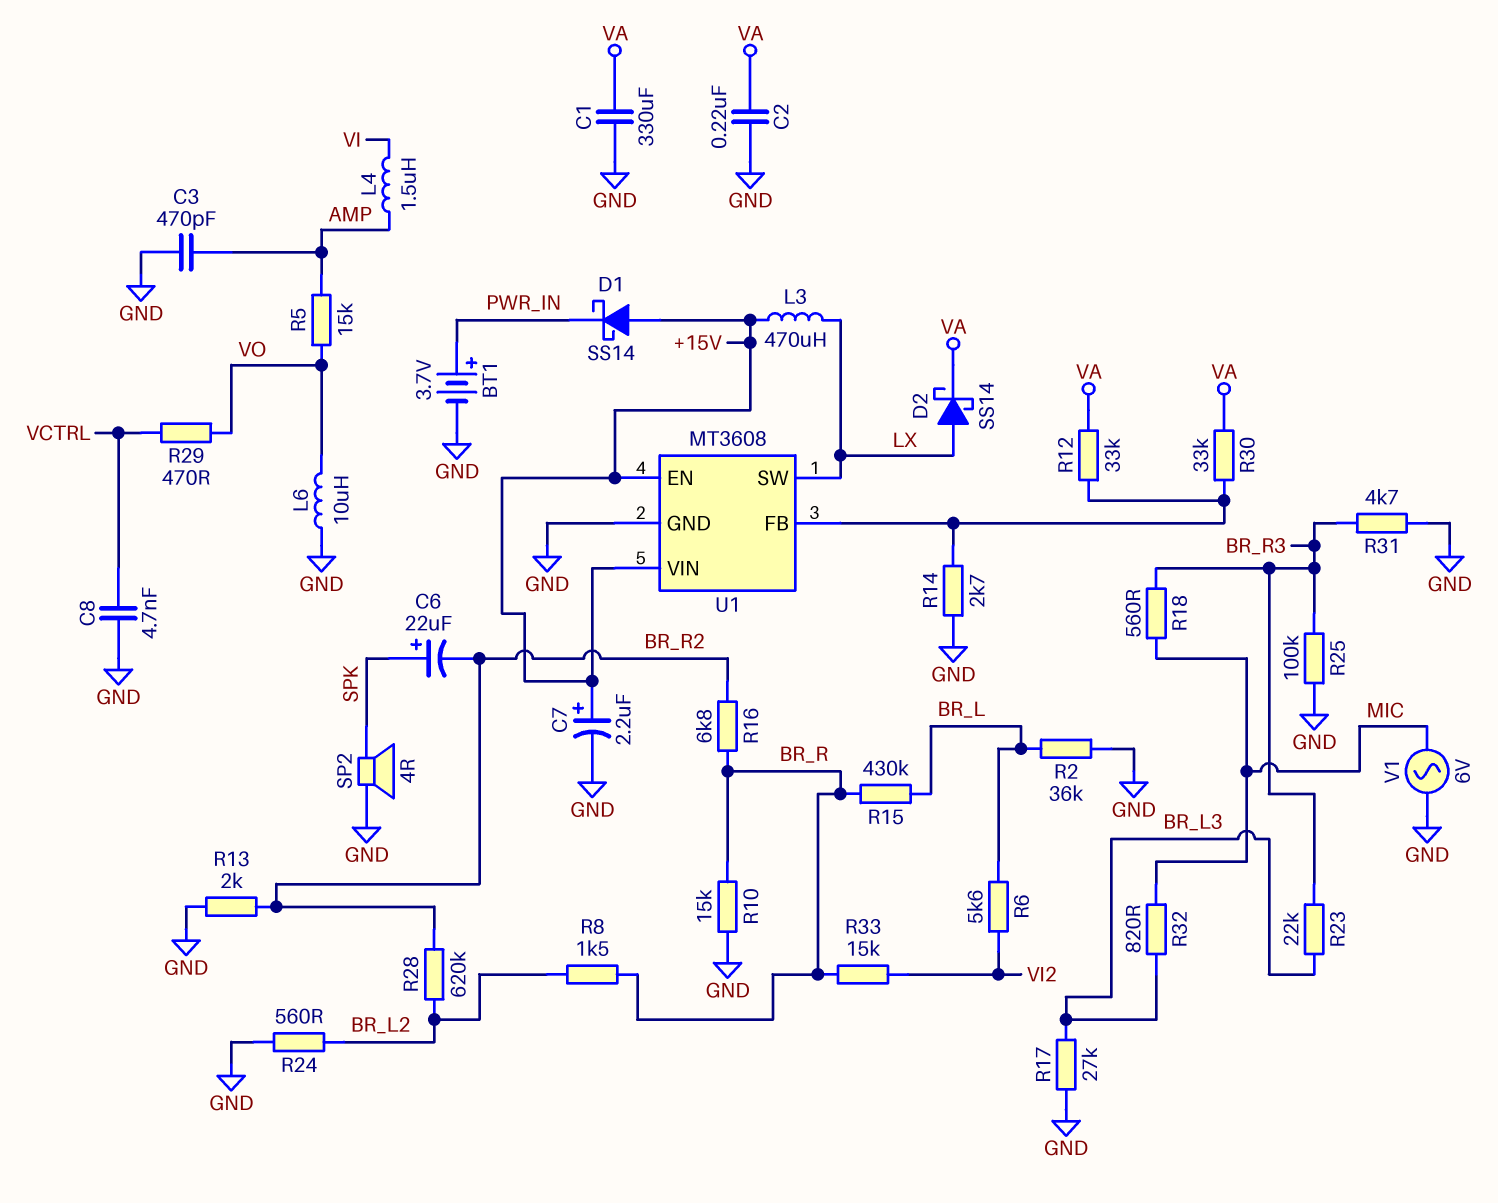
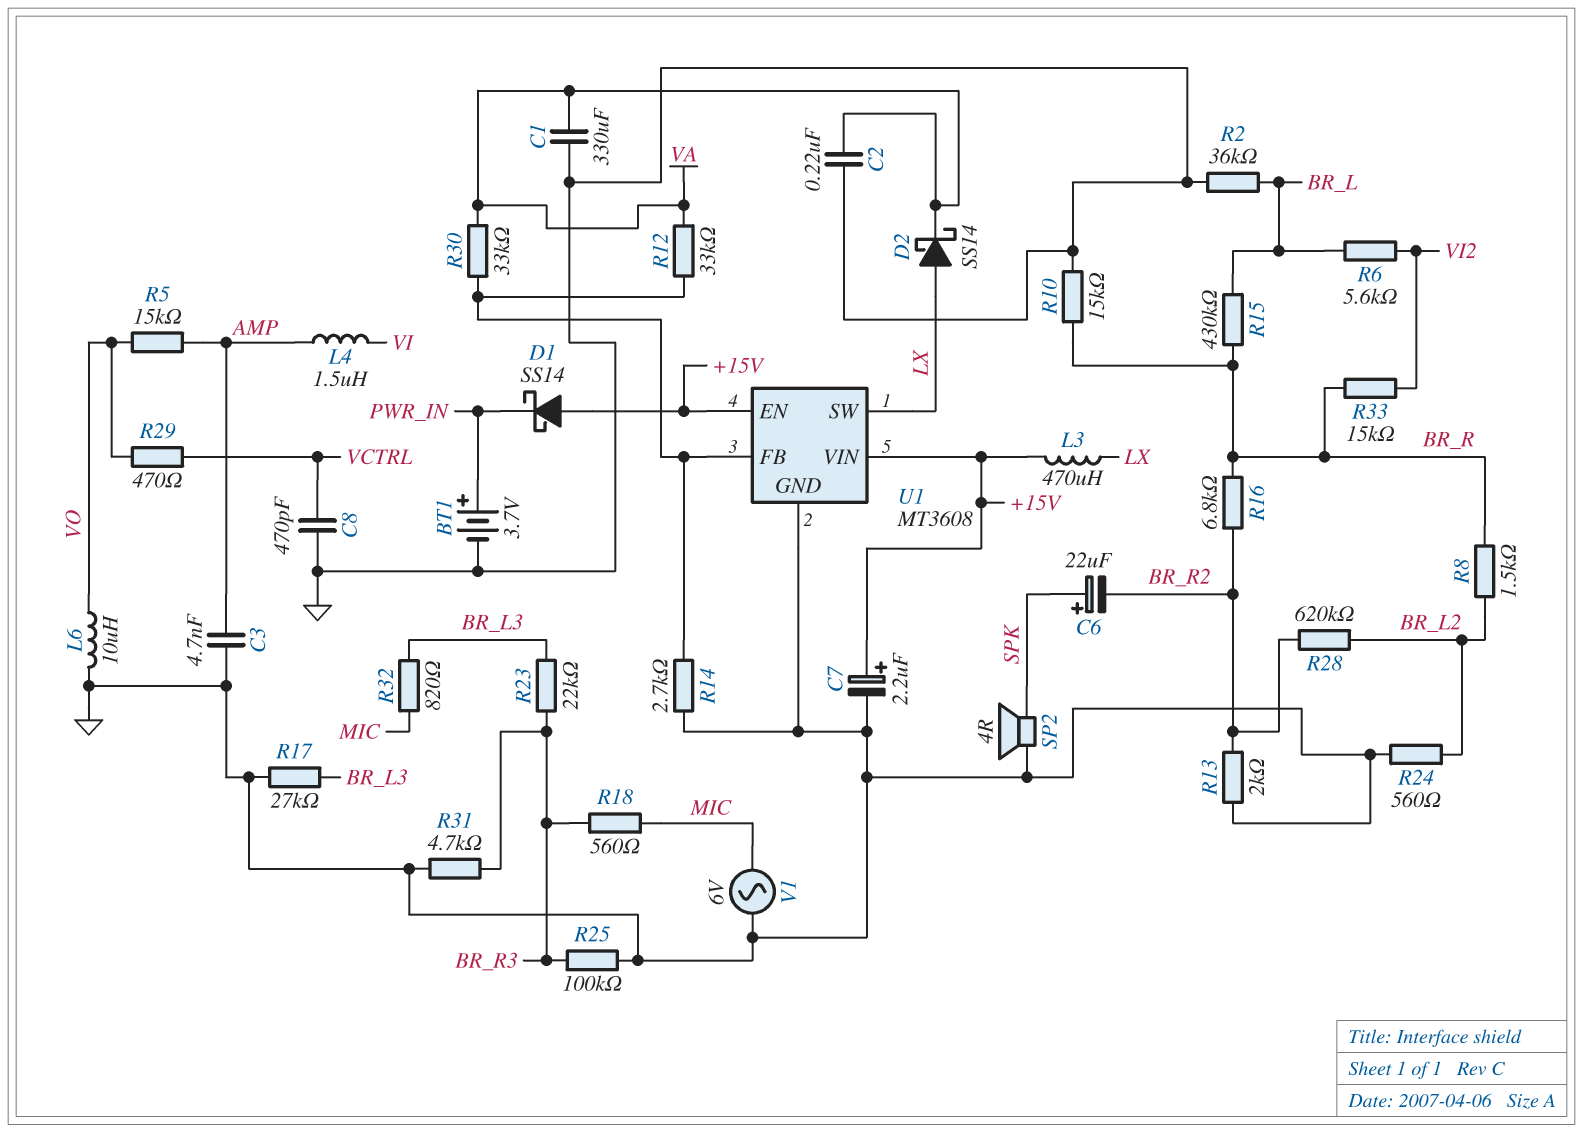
C3: 470pF (AMP, GND) -> 4.7nF (AMP, GND)
C8: 4.7nF (GND, VCTRL) -> 470pF (GND, VCTRL)

